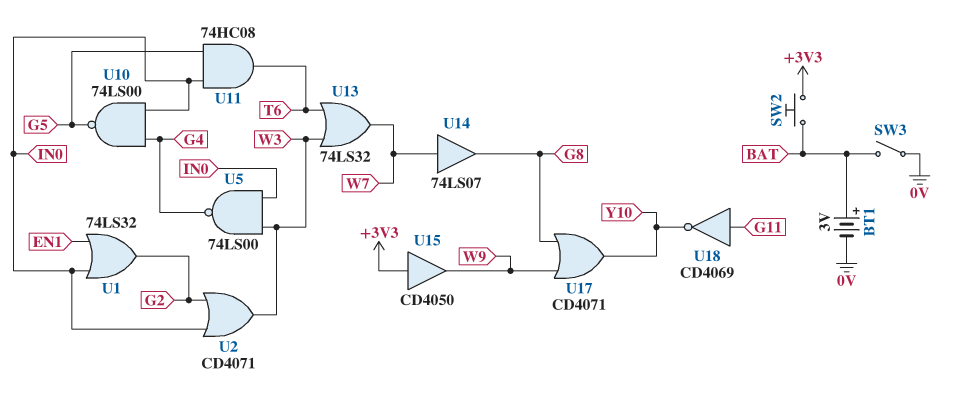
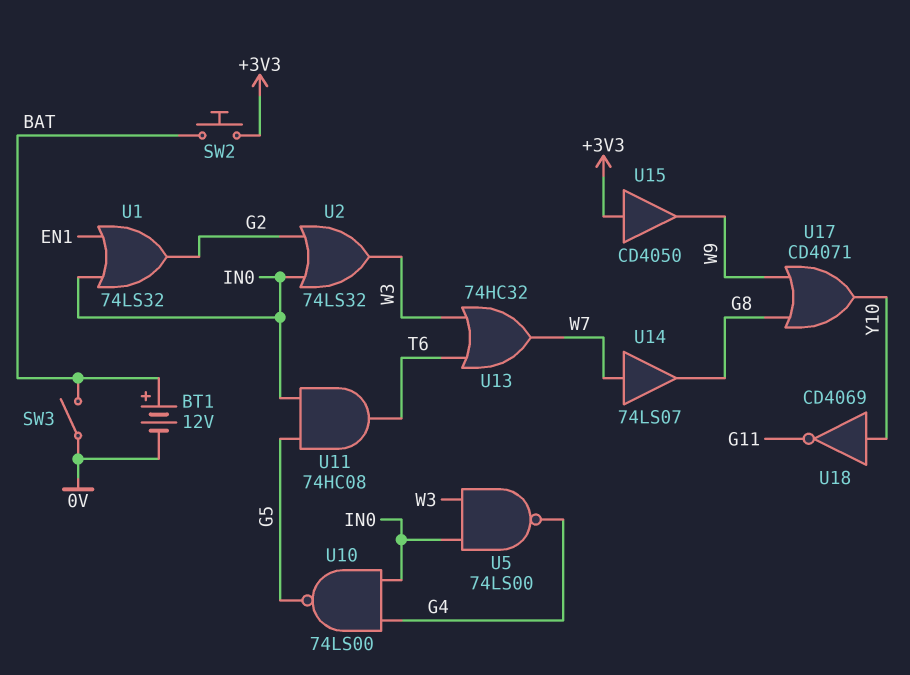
BT1: 3V (plus BAT, minus 0V) -> 12V (plus BAT, minus 0V)
U2: OR CD4071 (in G2, in IN0, out W3) -> OR 74LS32 (in G2, in IN0, out W3)
U13: OR 74LS32 (in T6, in W3, out W7) -> OR 74HC32 (in T6, in W3, out W7)
U18: NOT CD4069 (in G11, out Y10) -> NOT CD4069 (in Y10, out G11)

